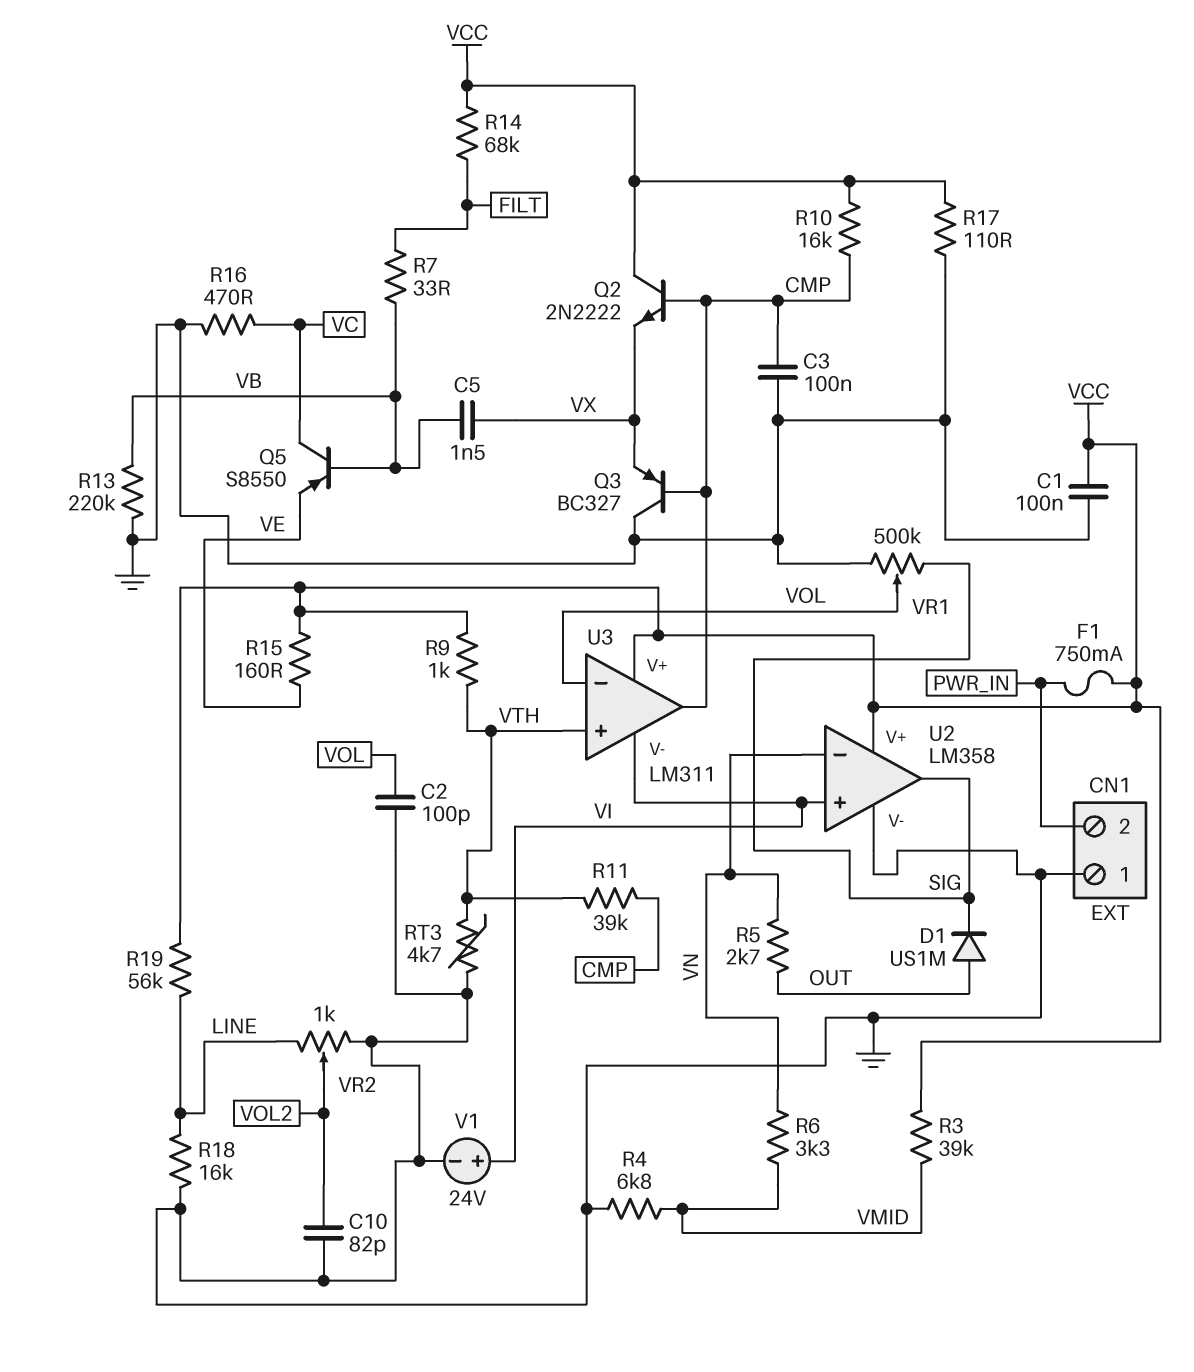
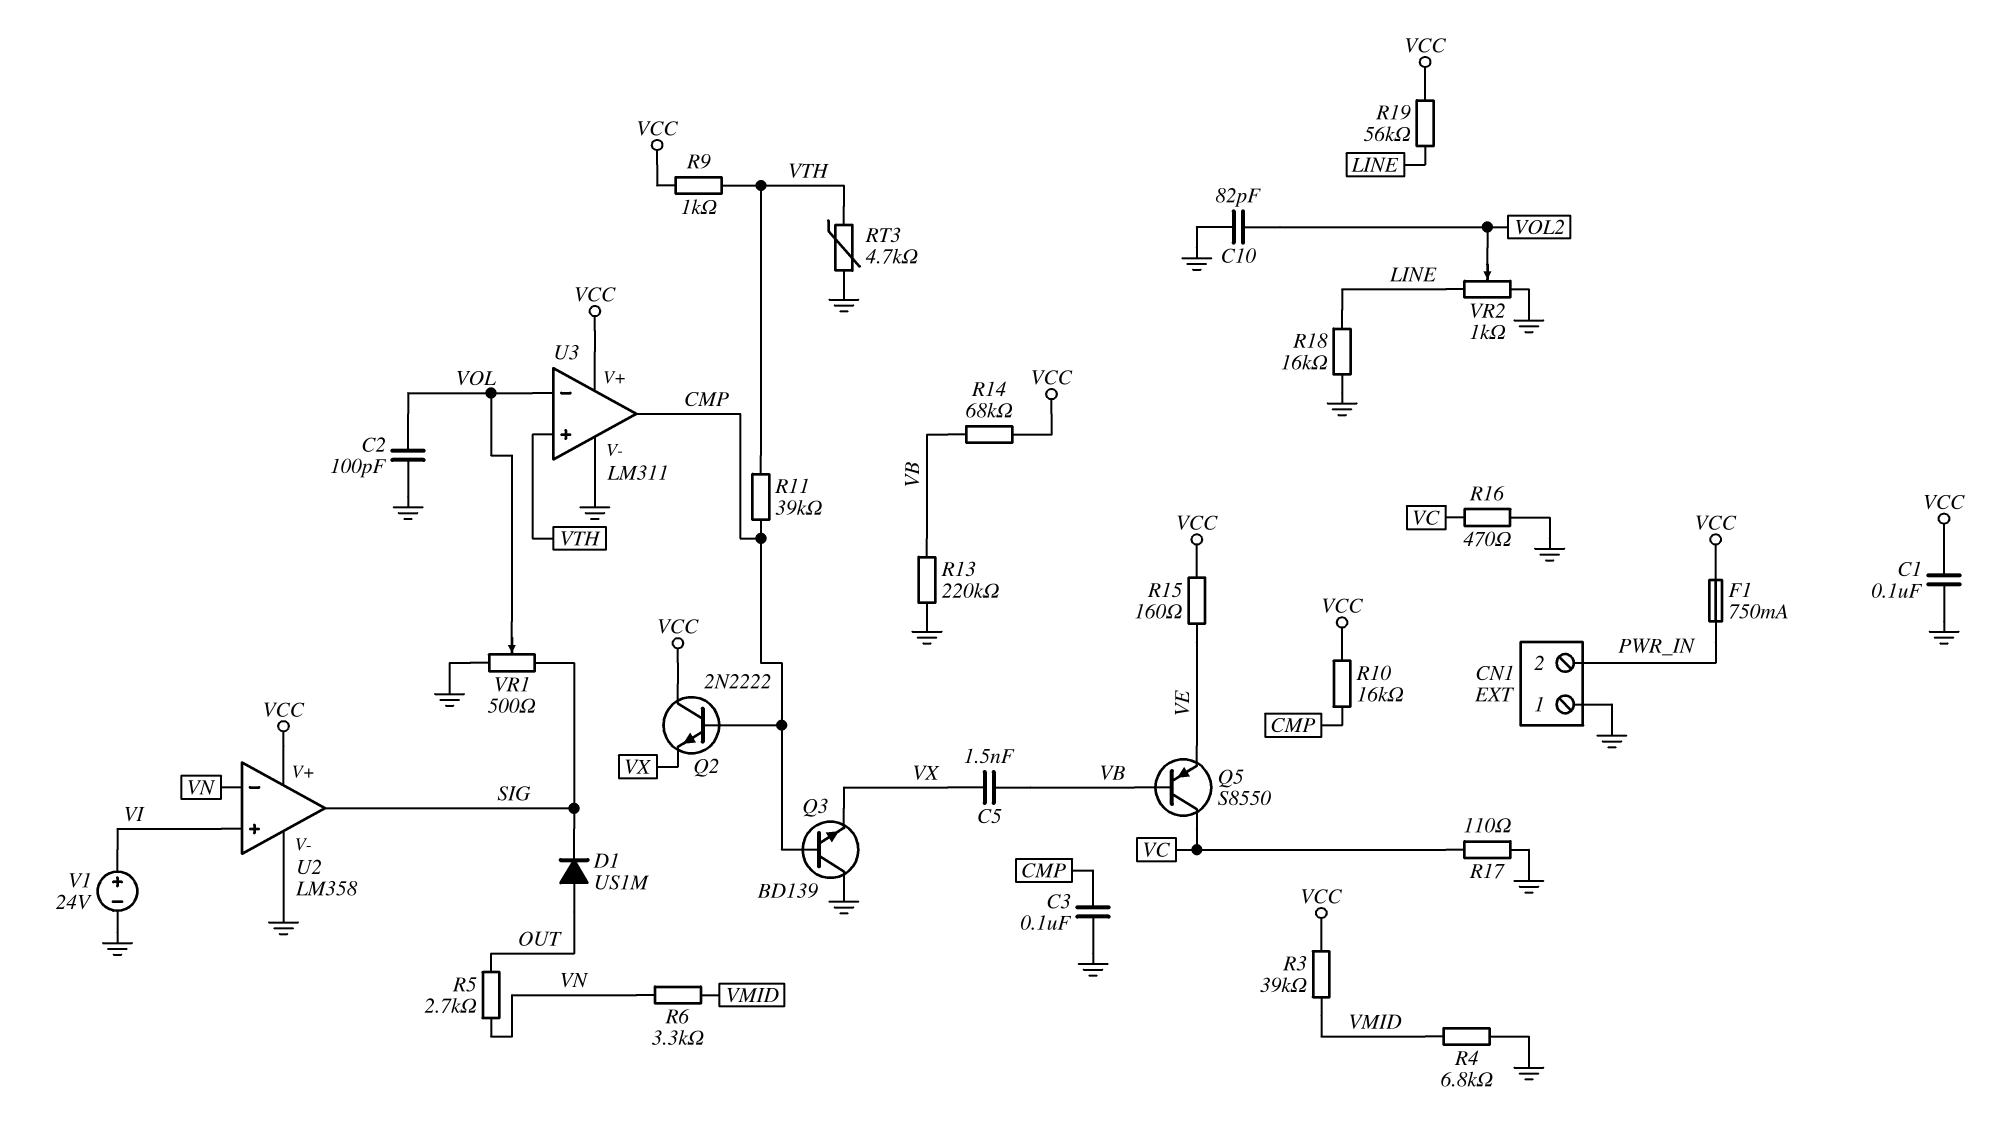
Q3: PNP BC327 (B CMP, C GND, E VX) -> NPN BD139 (B CMP, C GND, E VX)
R7: 33 (FILT, VB) -> none
R14: 68k (FILT, VCC) -> 68k (VB, VCC)
R17: 110 (GND, VCC) -> 110 (GND, VC)
U3 pin V-: VI -> GND
VR1: 500k (GND, SIG, wiper VOL) -> 500 (GND, SIG, wiper VOL)

